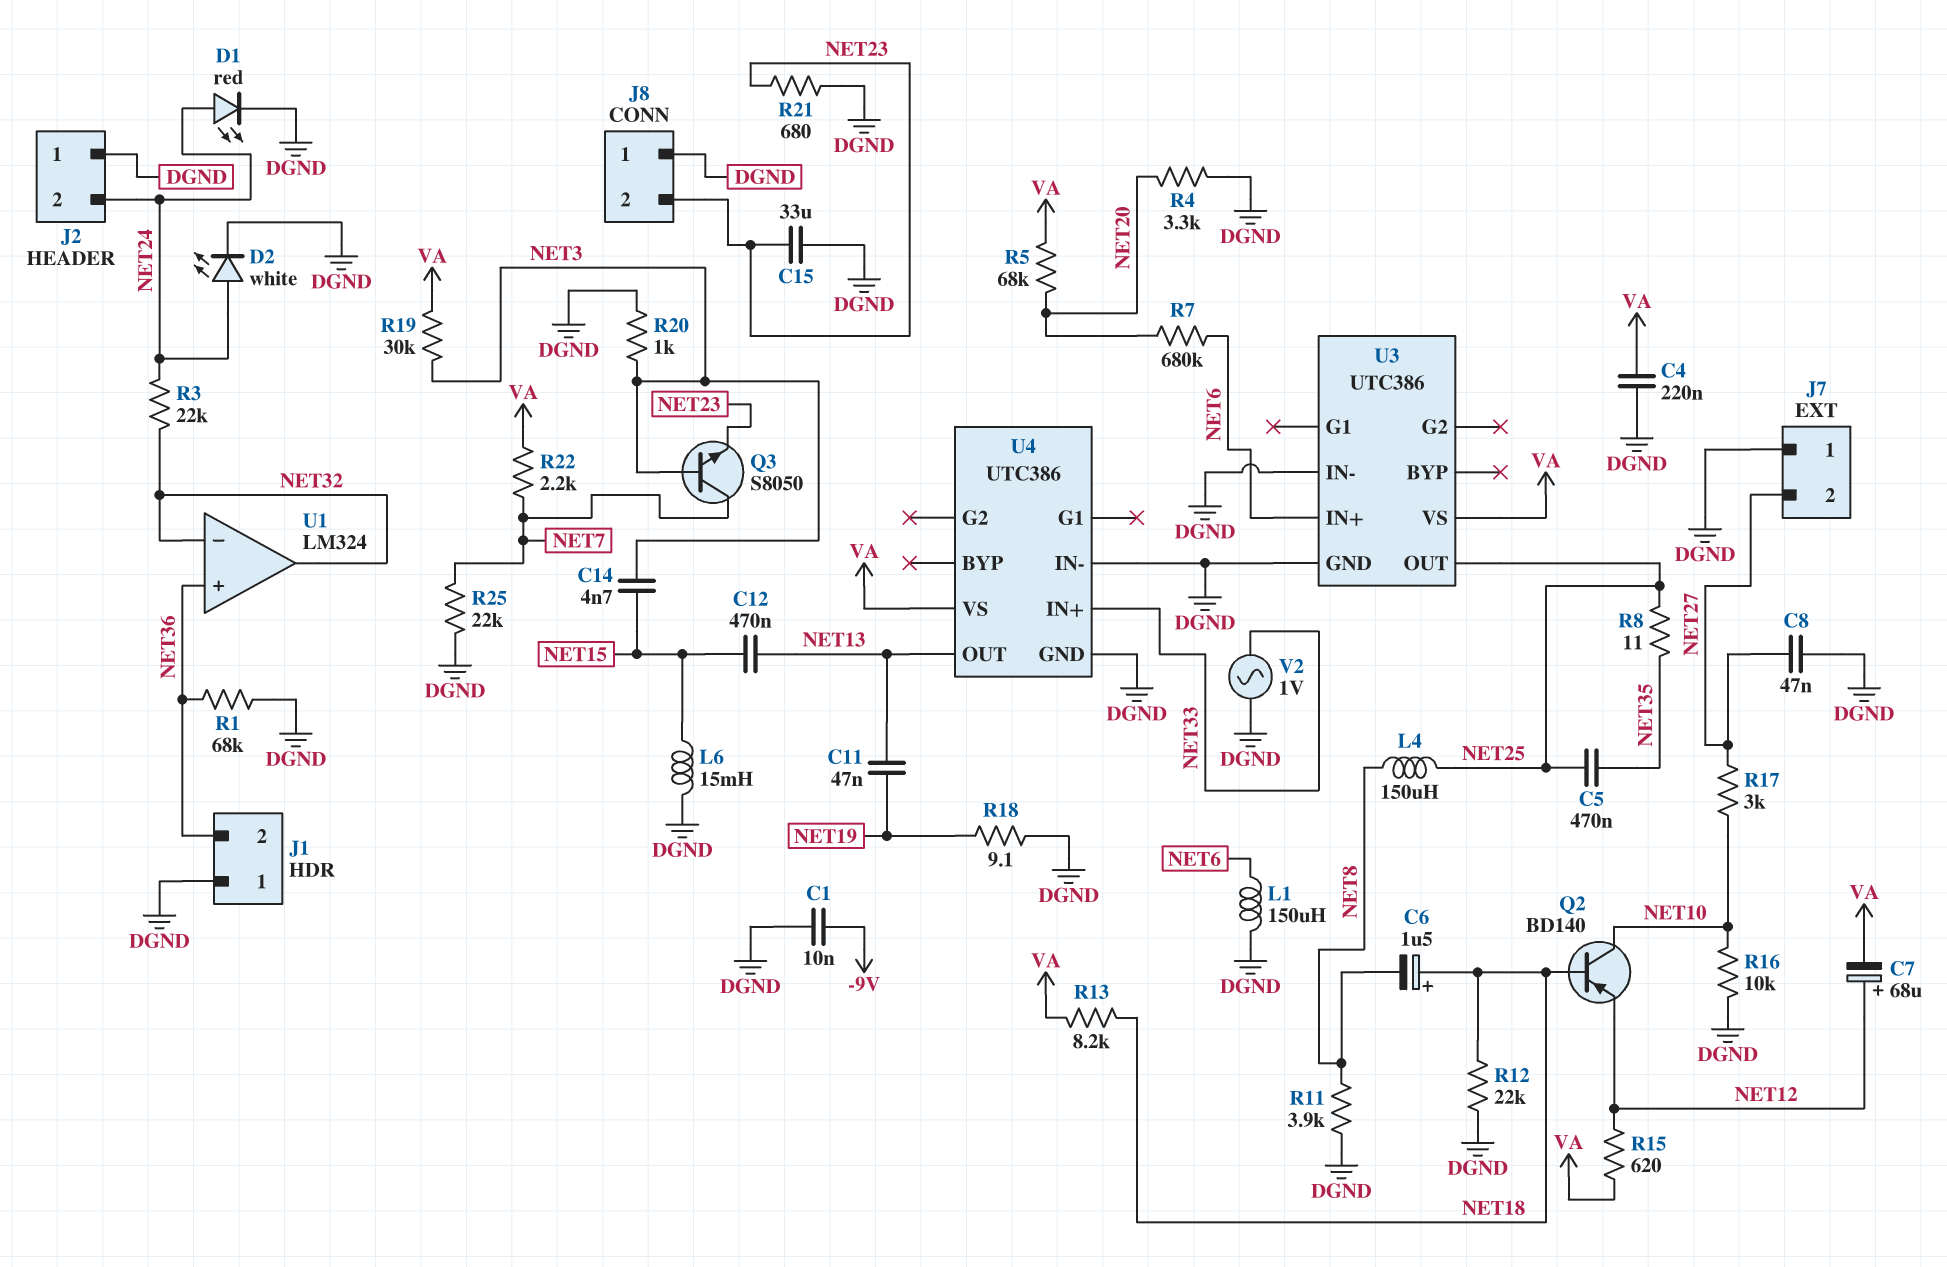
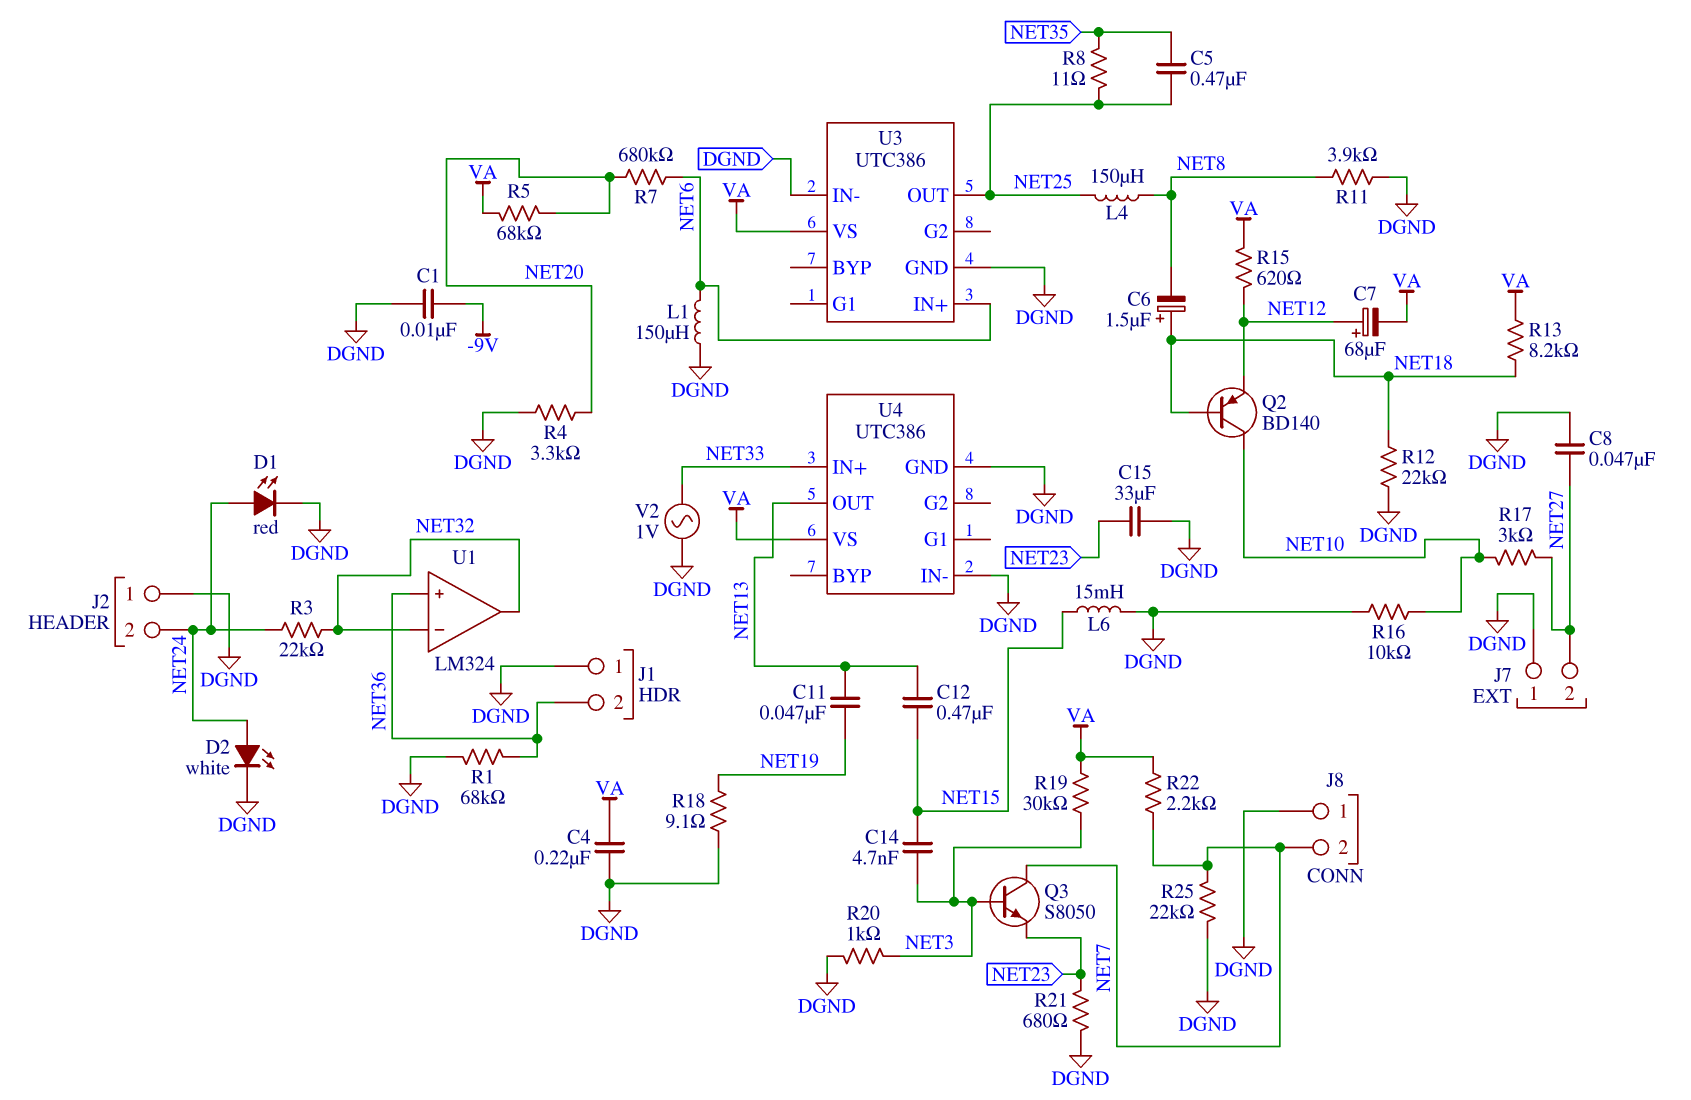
J8 pin 2: NET23 -> NET7

